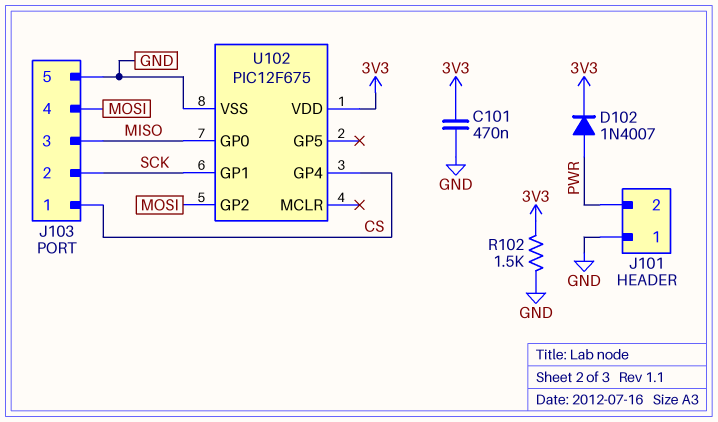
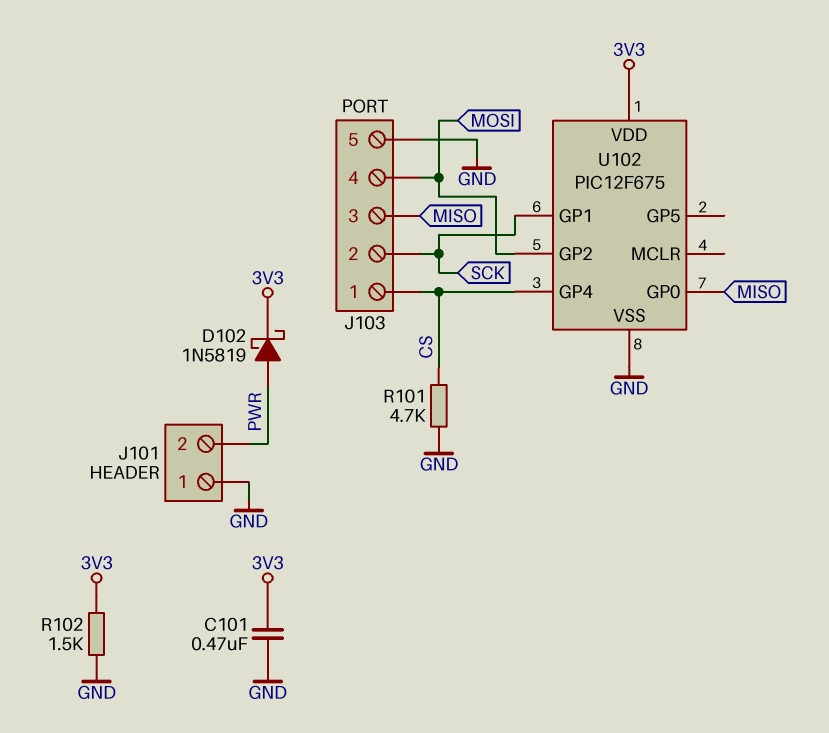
D102: diode 1N4007 (A PWR, K 3V3) -> schottky 1N5819 (A PWR, K 3V3)
R101: none -> 4.7k (CS, GND)

